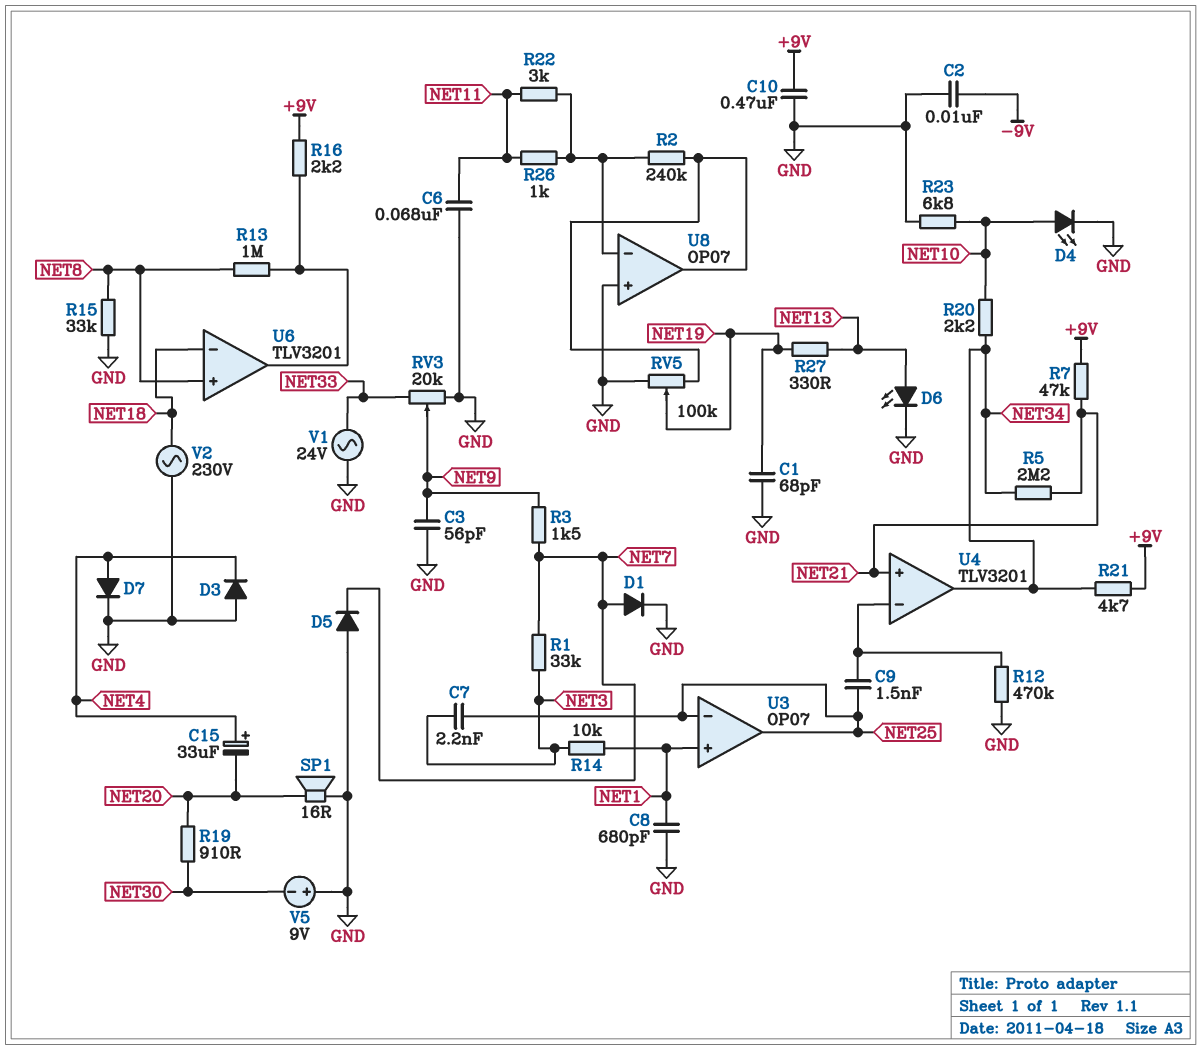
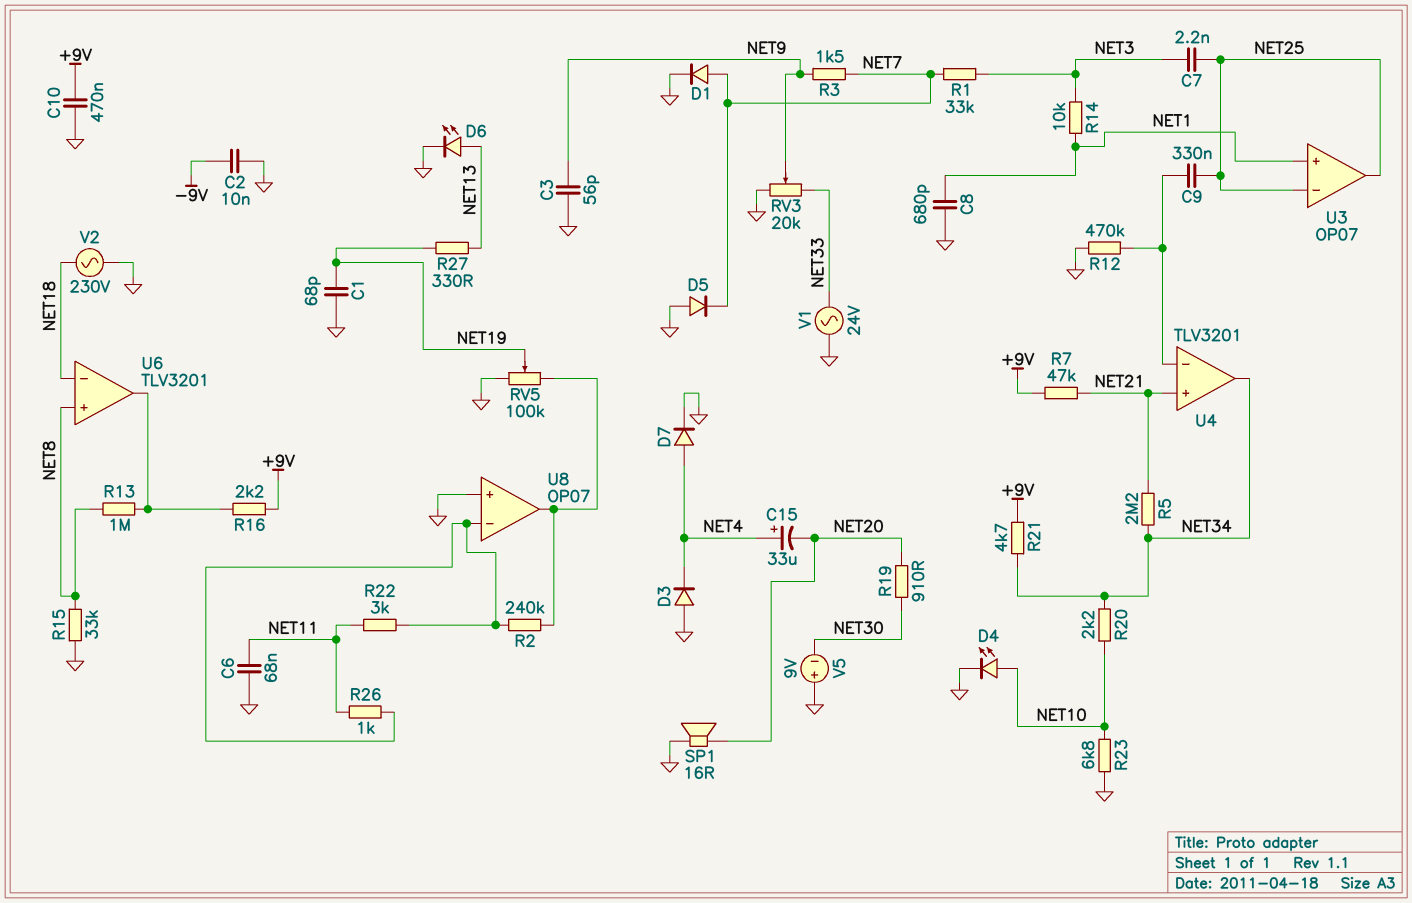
C9: 1.5nF (NET25, U4/in-) -> 330nF (NET25, U4/in-)

